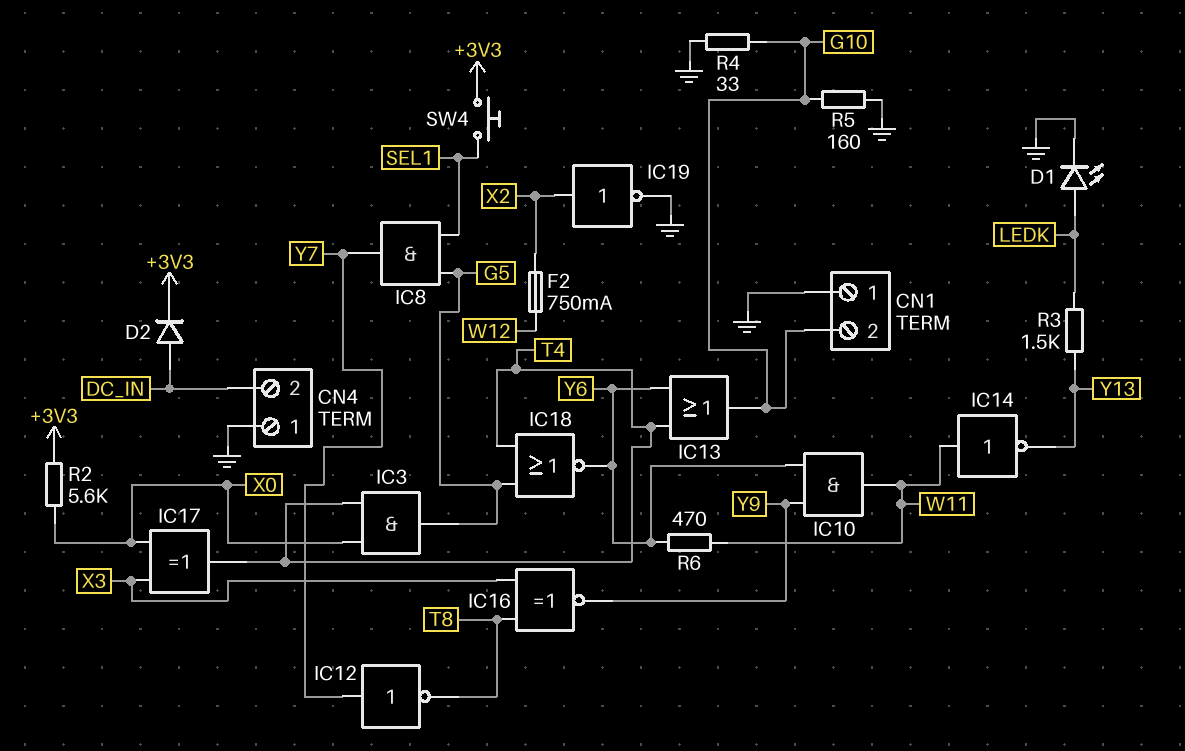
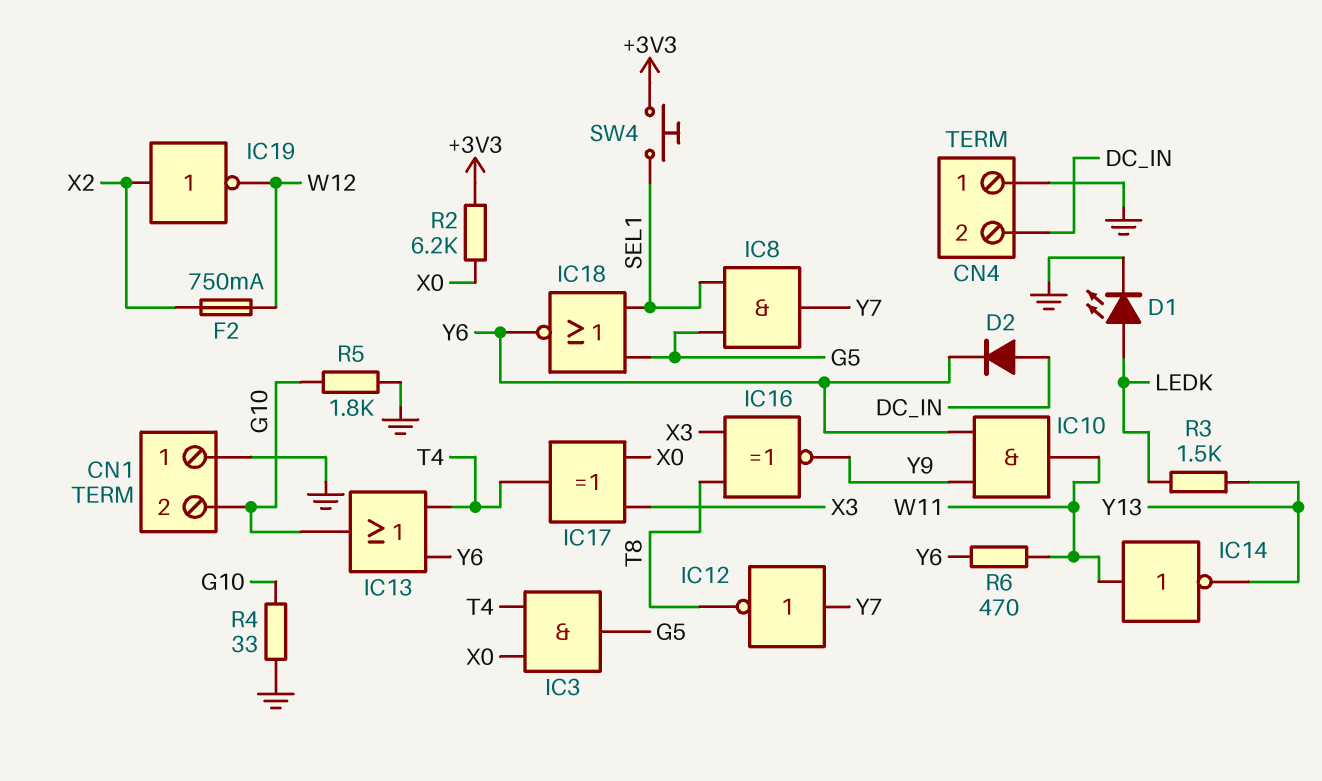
D2: diode (A DC_IN, K +3V3) -> diode (A DC_IN, K Y6)
IC18: NOR (in G5, in T4, out Y6) -> NOR (in G5, in SEL1, out Y6)
IC19: NOT (in X2, out GND) -> NOT (in X2, out W12)
R2: 5.6k (+3V3, X0) -> 6.2k (+3V3, X0)
R5: 160 (G10, GND) -> 1.8k (G10, GND)

